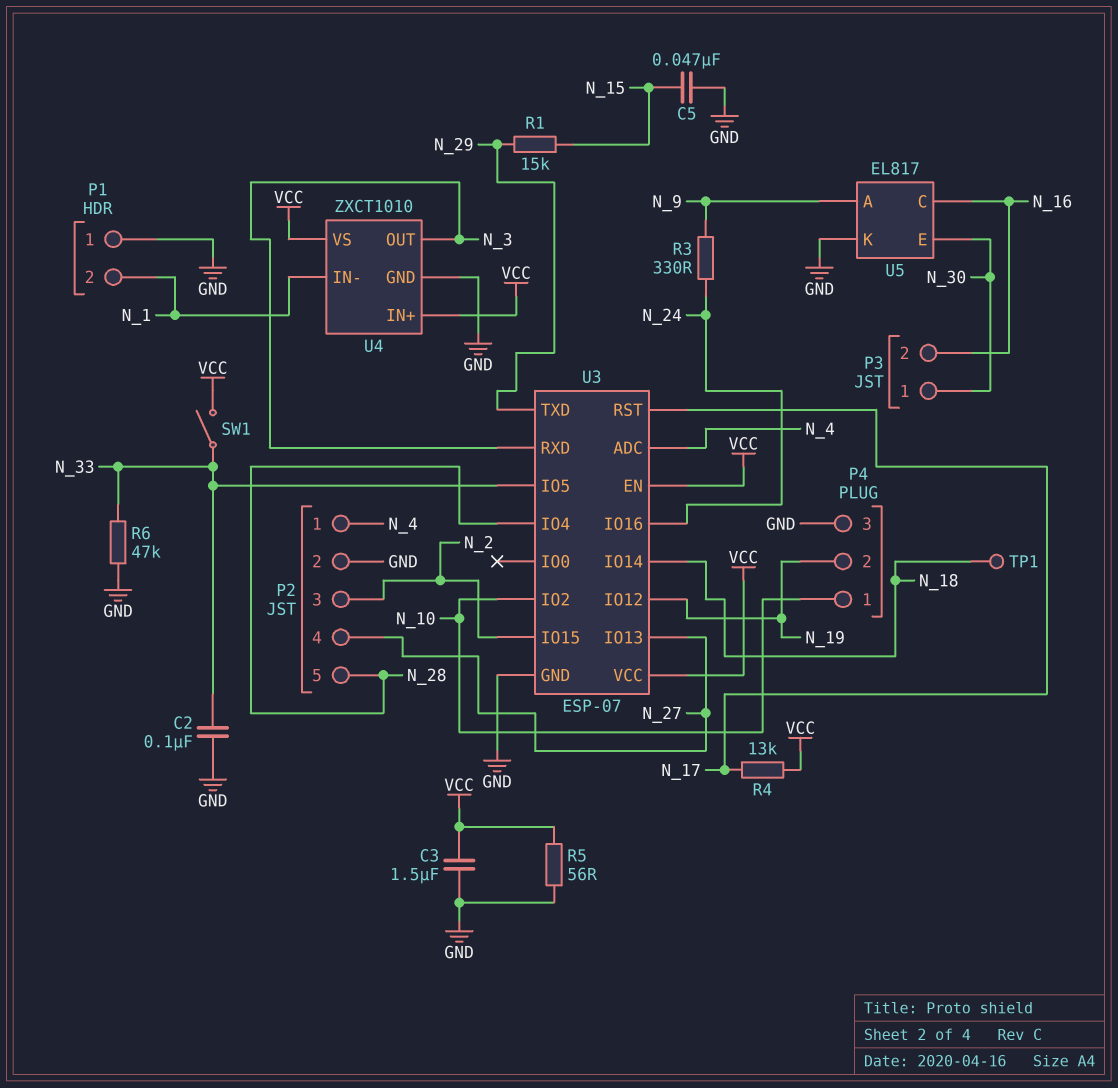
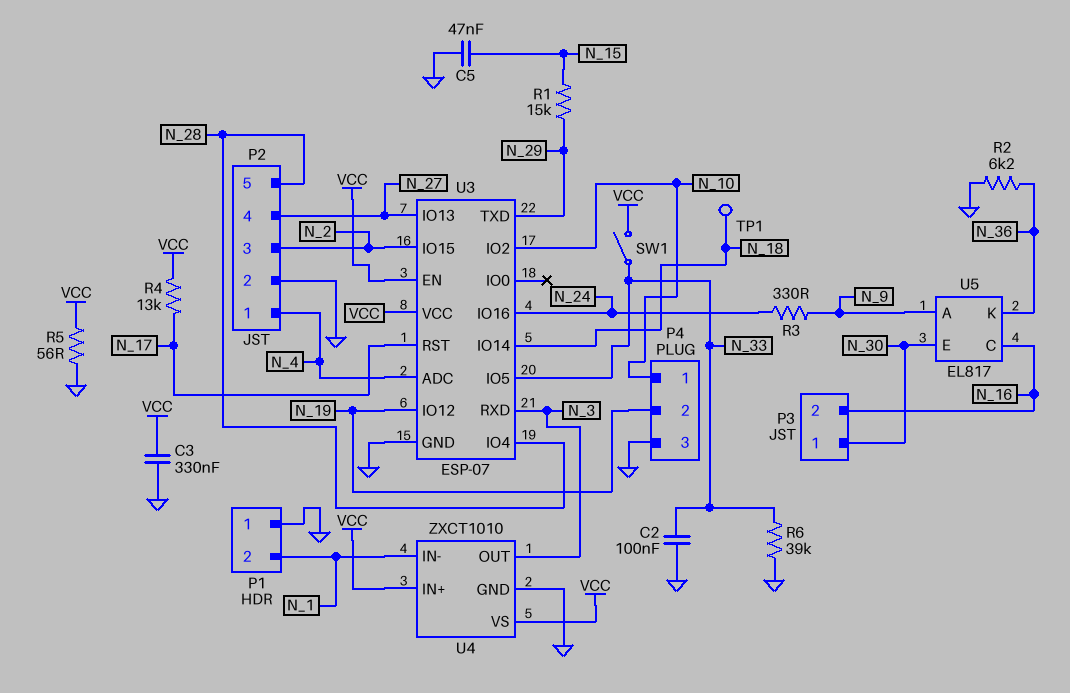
C3: 1.5uF (GND, VCC) -> 330nF (GND, VCC)
R2: none -> 6.2k (GND, N_36)
R6: 47k (GND, N_33) -> 39k (GND, N_33)
U5 pin K: GND -> N_36

